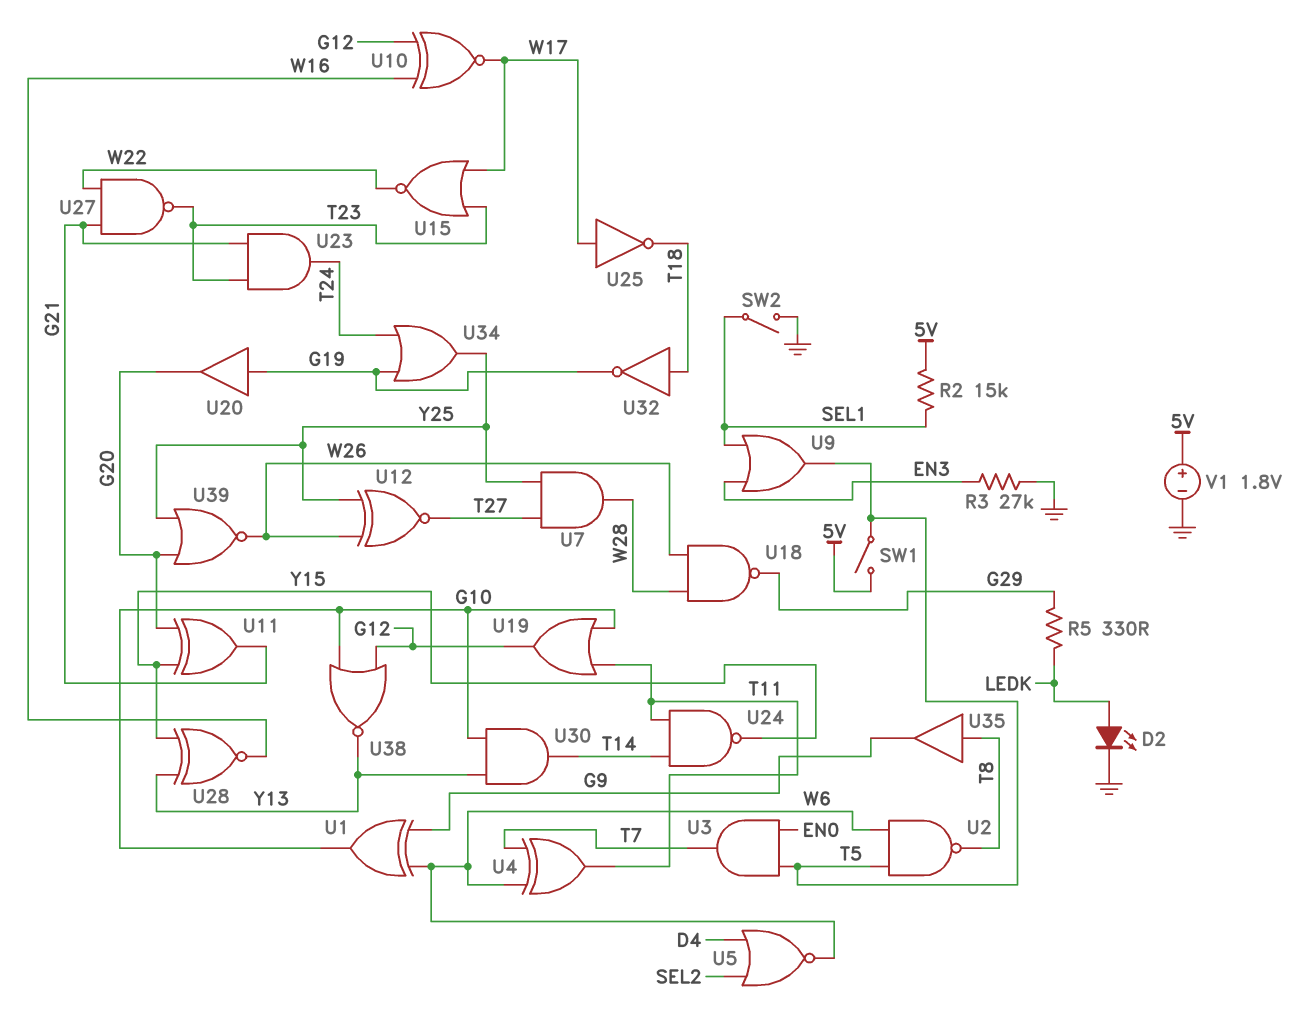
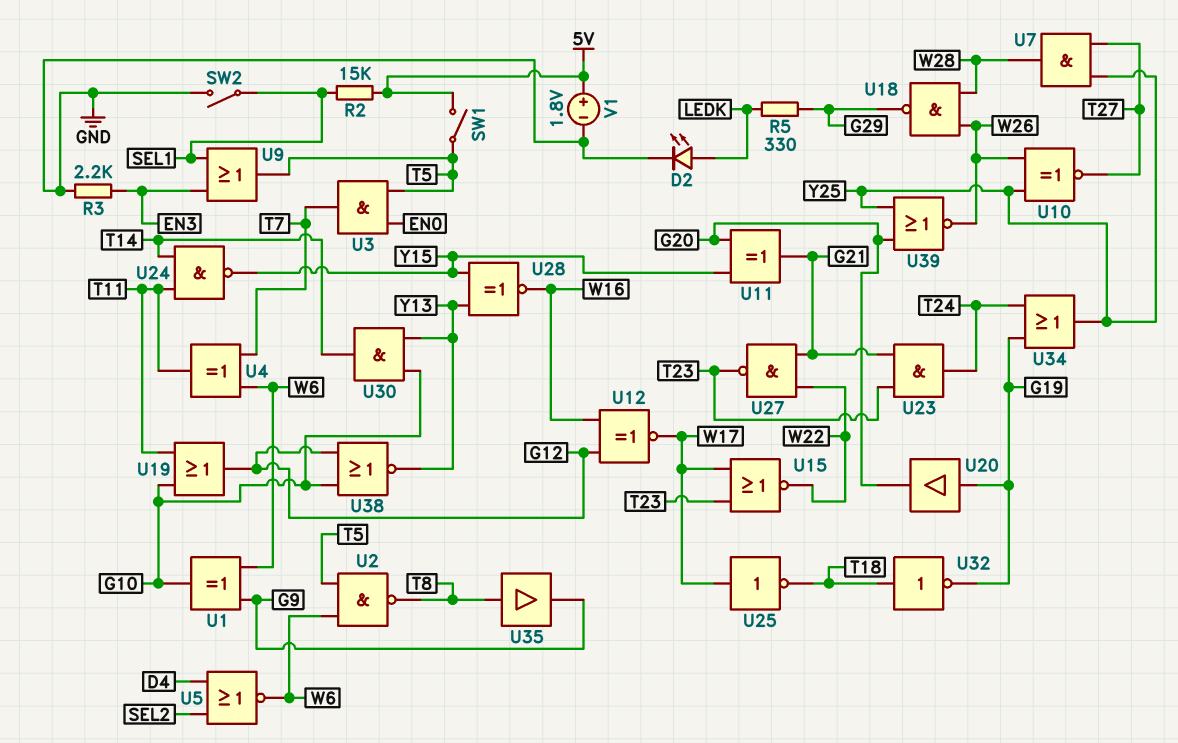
R3: 27k (EN3, GND) -> 2.2k (EN3, GND)
U10: XNOR (in G12, in W16, out W17) -> XNOR (in W26, in Y25, out T27)
U12: XNOR (in W26, in Y25, out T27) -> XNOR (in G12, in W16, out W17)

